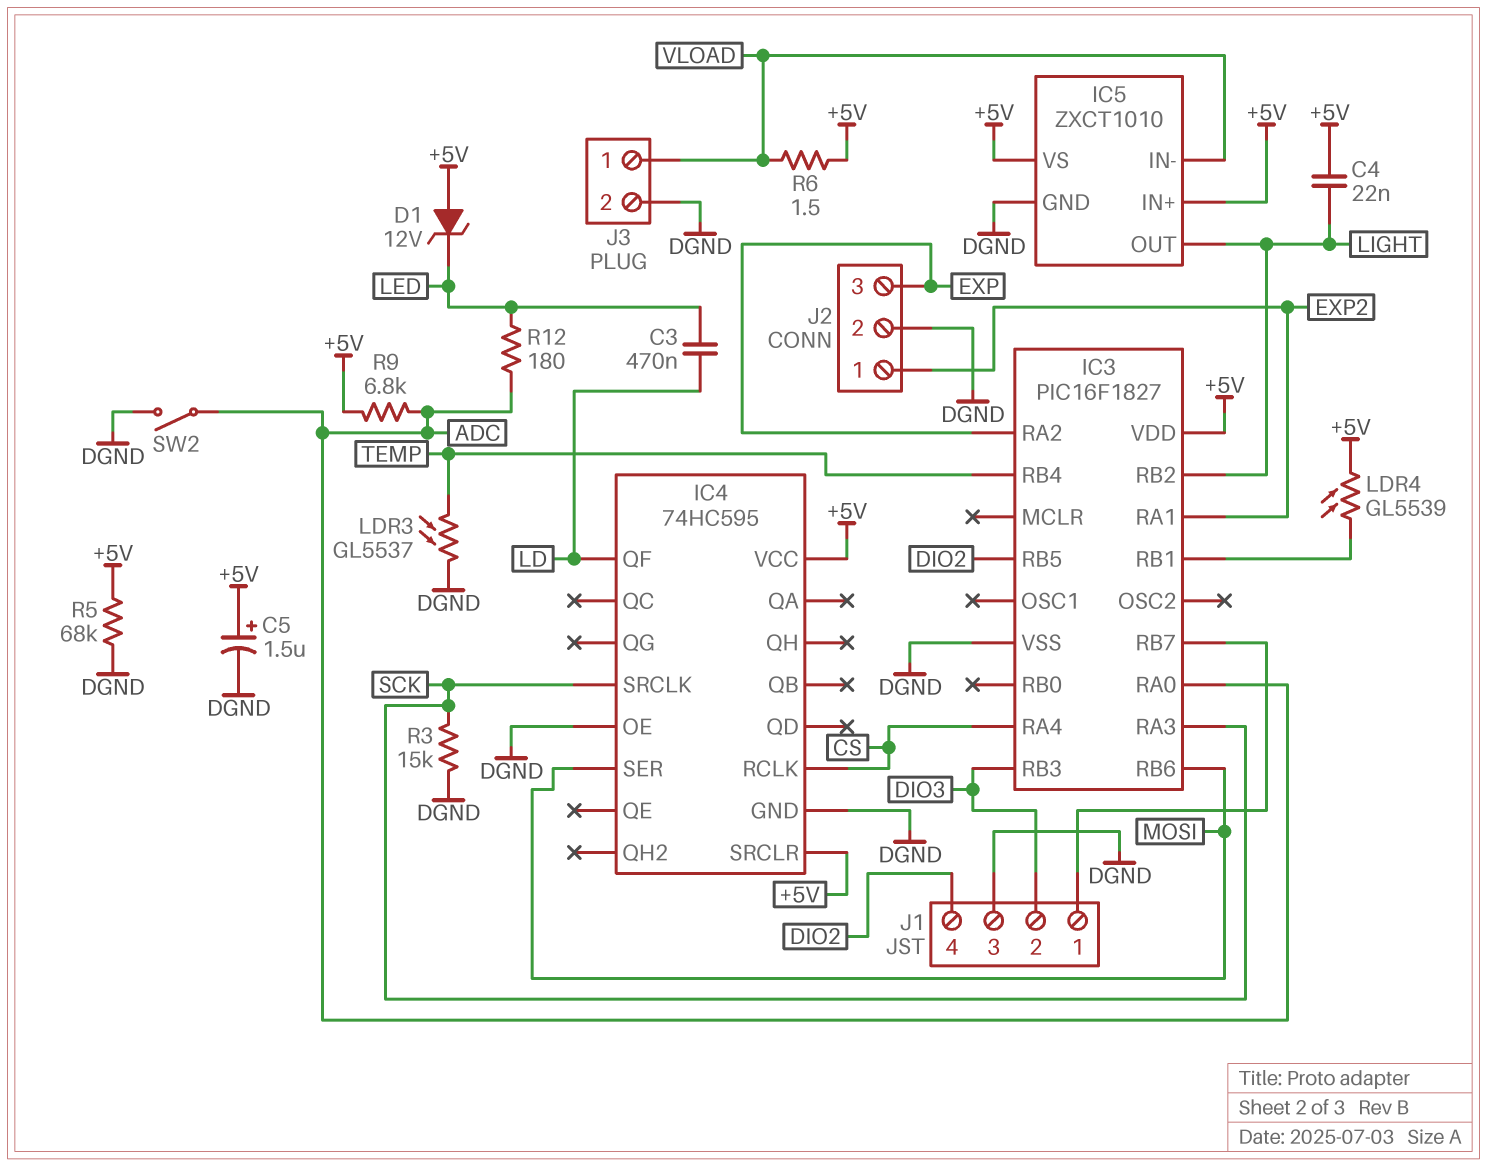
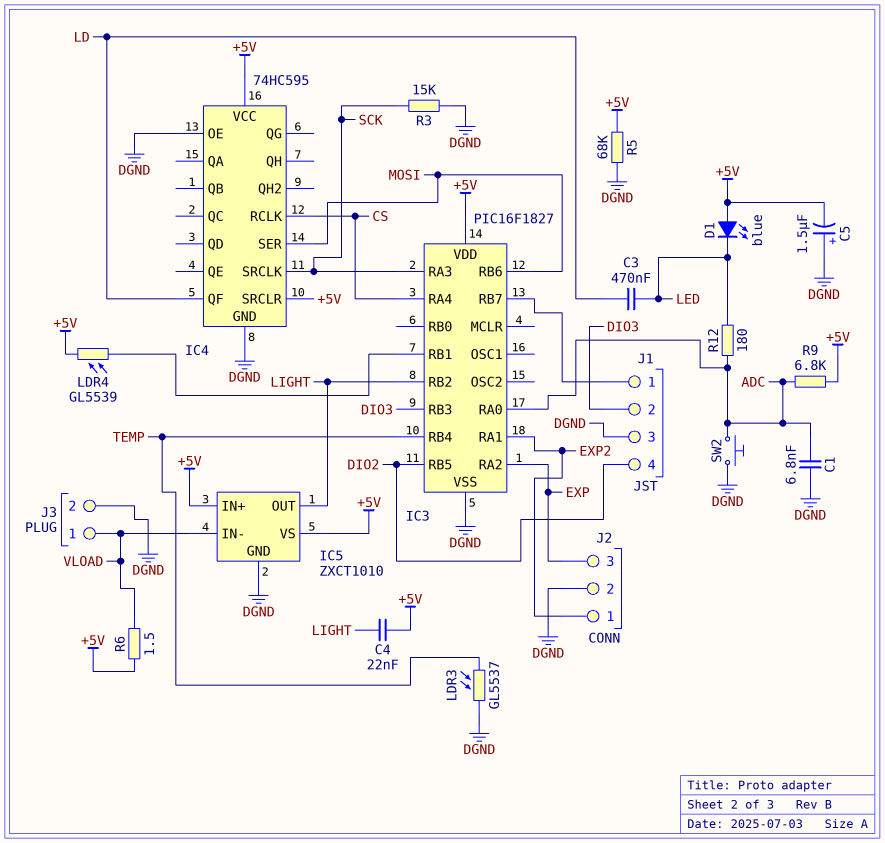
C1: none -> 6.8nF (ADC, DGND)
C5: 1.5uF (plus +5V, minus DGND) -> 1.5uF (plus DGND, minus +5V)
D1: zener 12V (A +5V, K LED) -> LED blue (A +5V, K LED)
SW2: switch (ADC, DGND) -> button (ADC, DGND)

